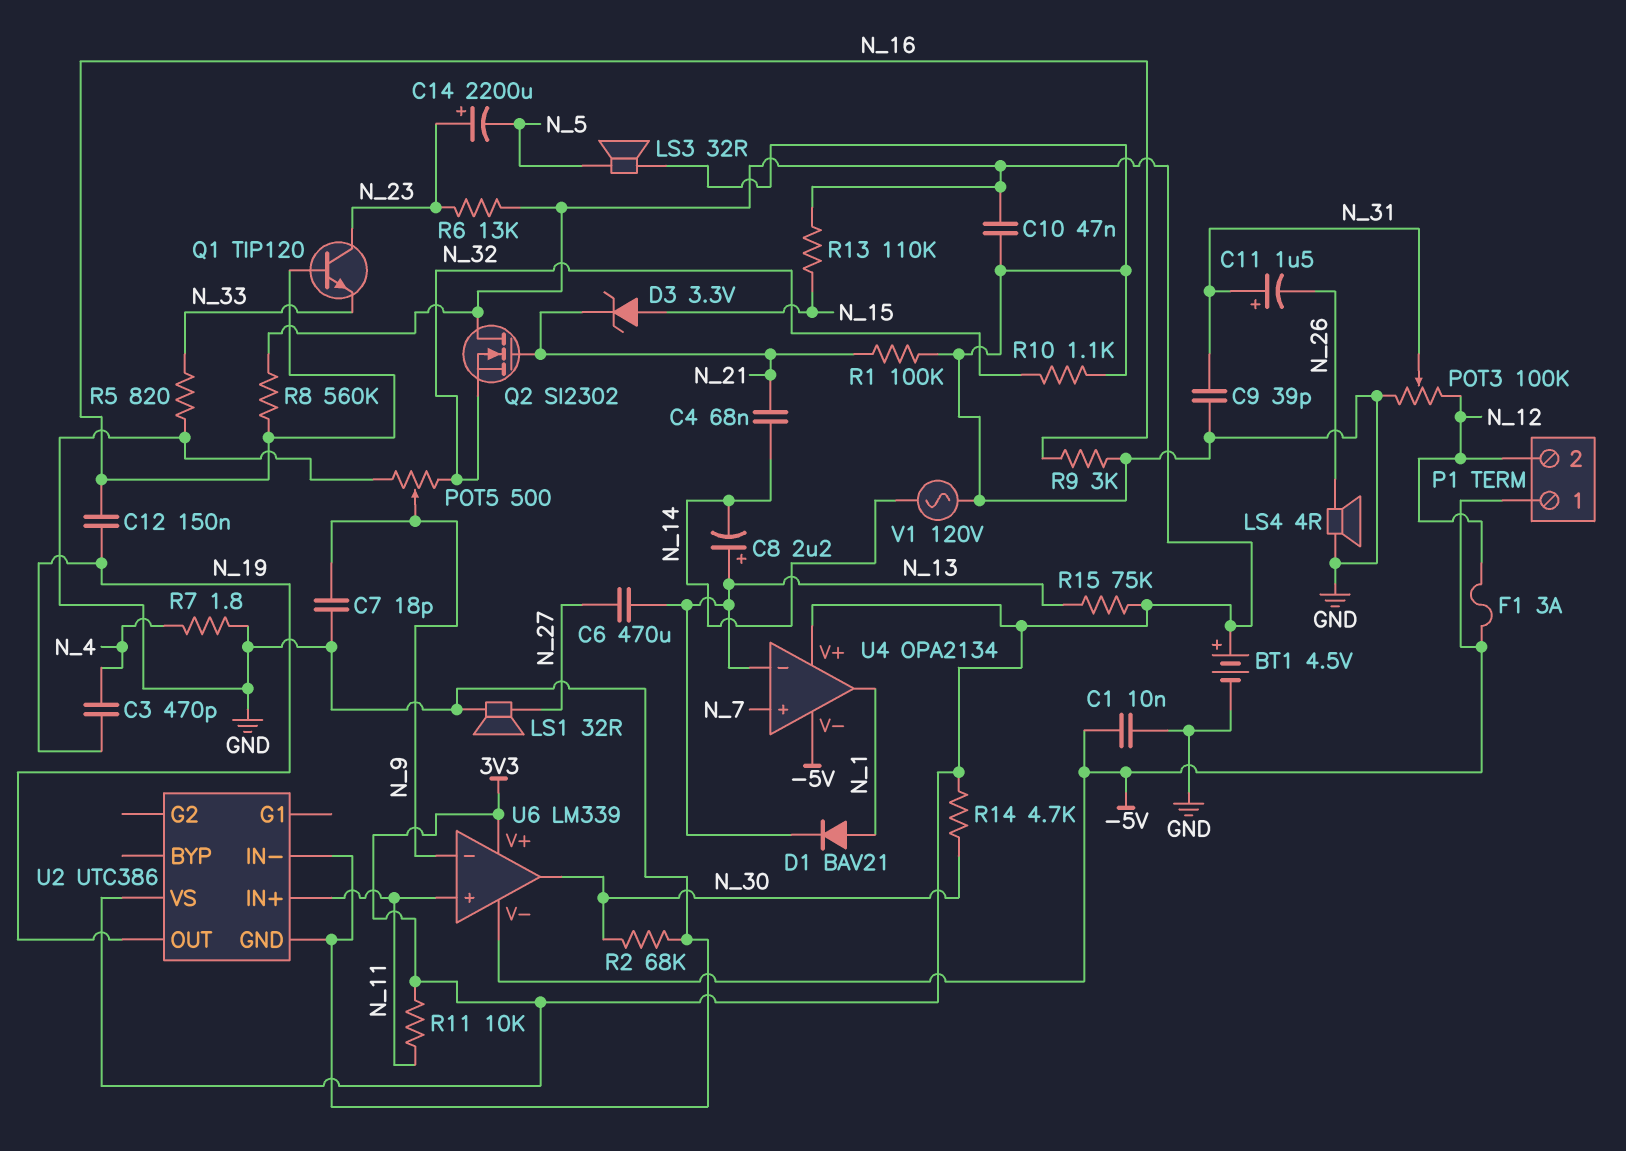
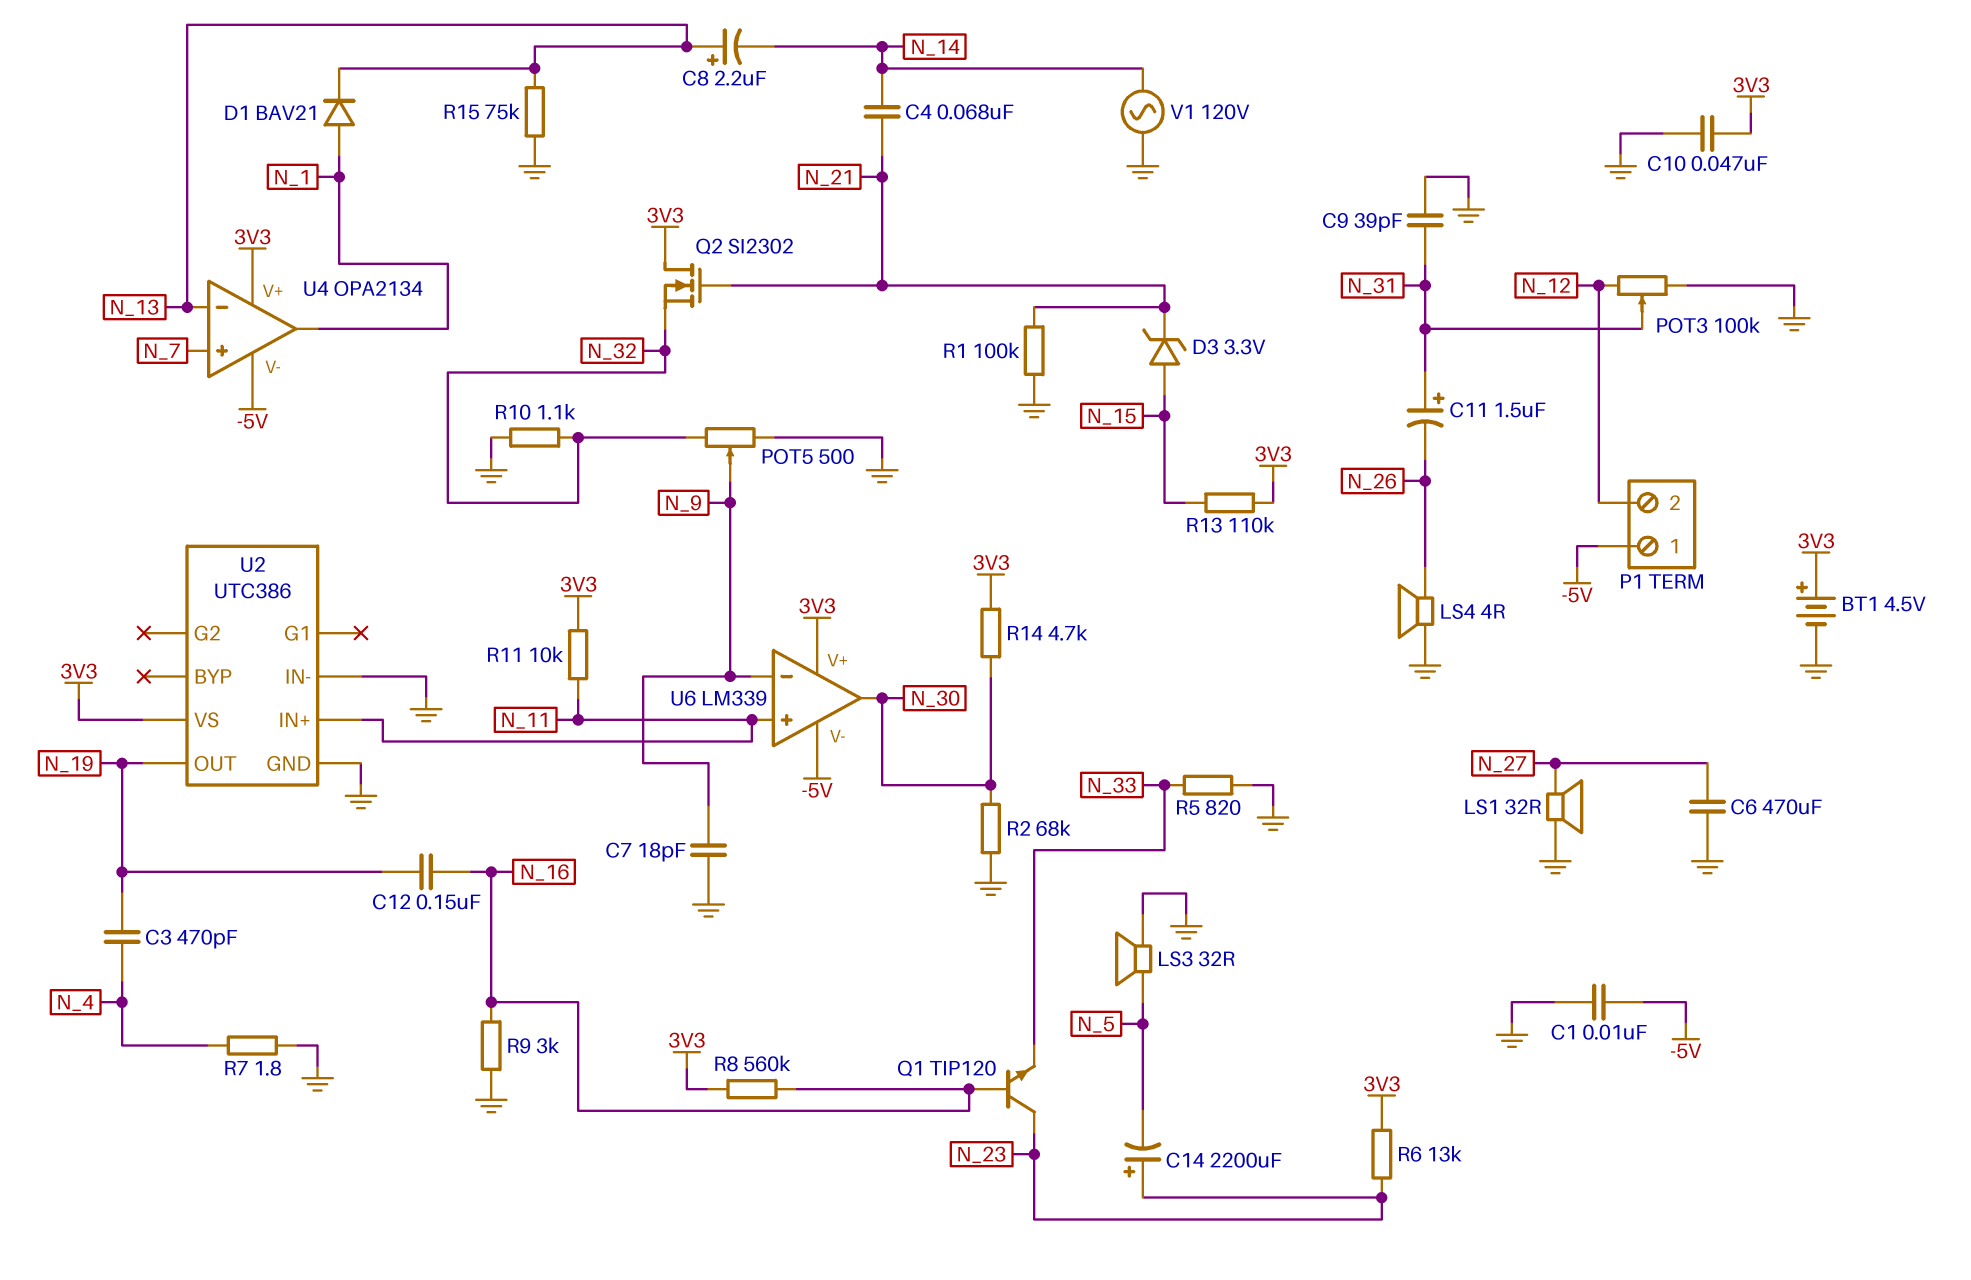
C6: 470uF (N_13, N_27) -> 470uF (GND, N_27)
F1: 3A (-5V, N_12) -> none
R15: 75k (3V3, N_13) -> 75k (GND, N_13)

